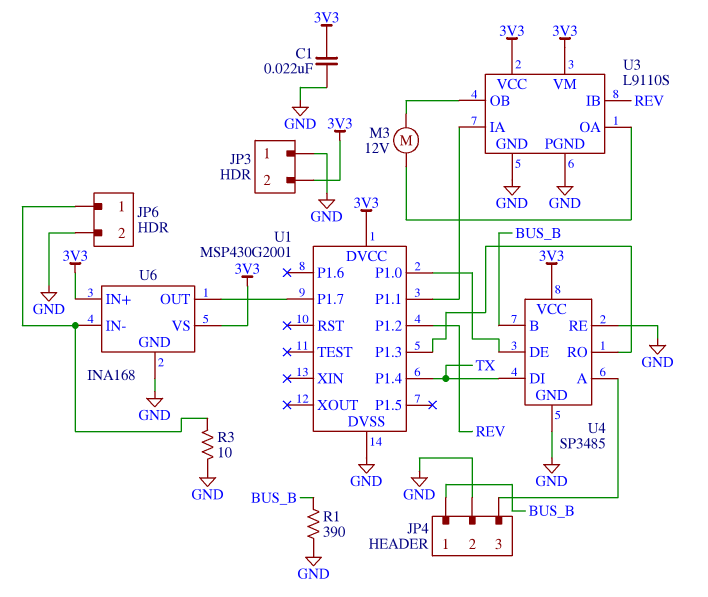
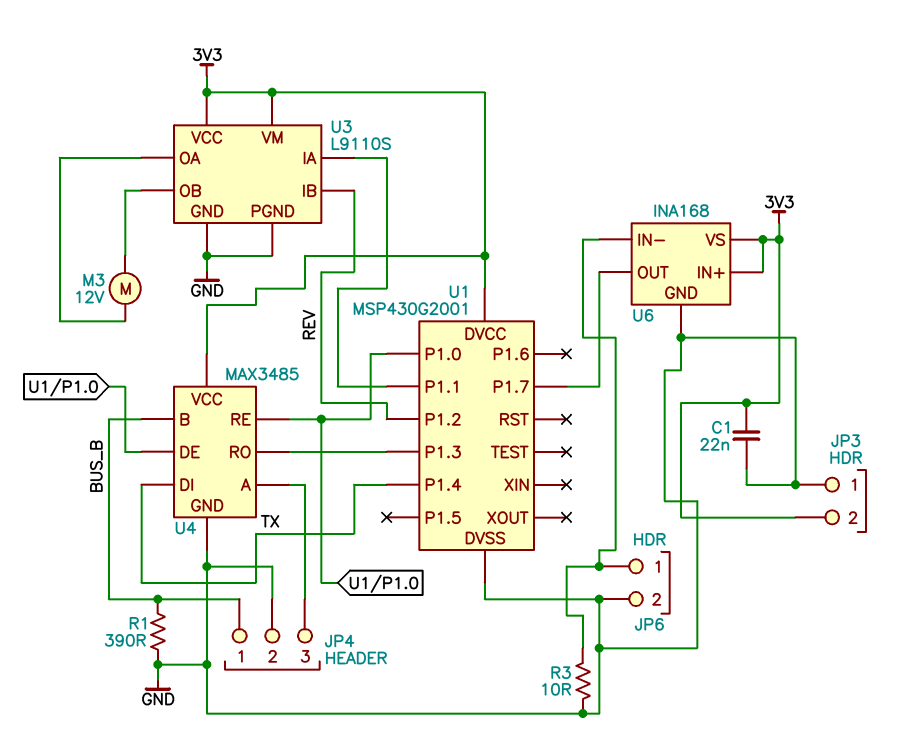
U4: SP3485 -> MAX3485
U4 pin RE: GND -> U1/P1.0

